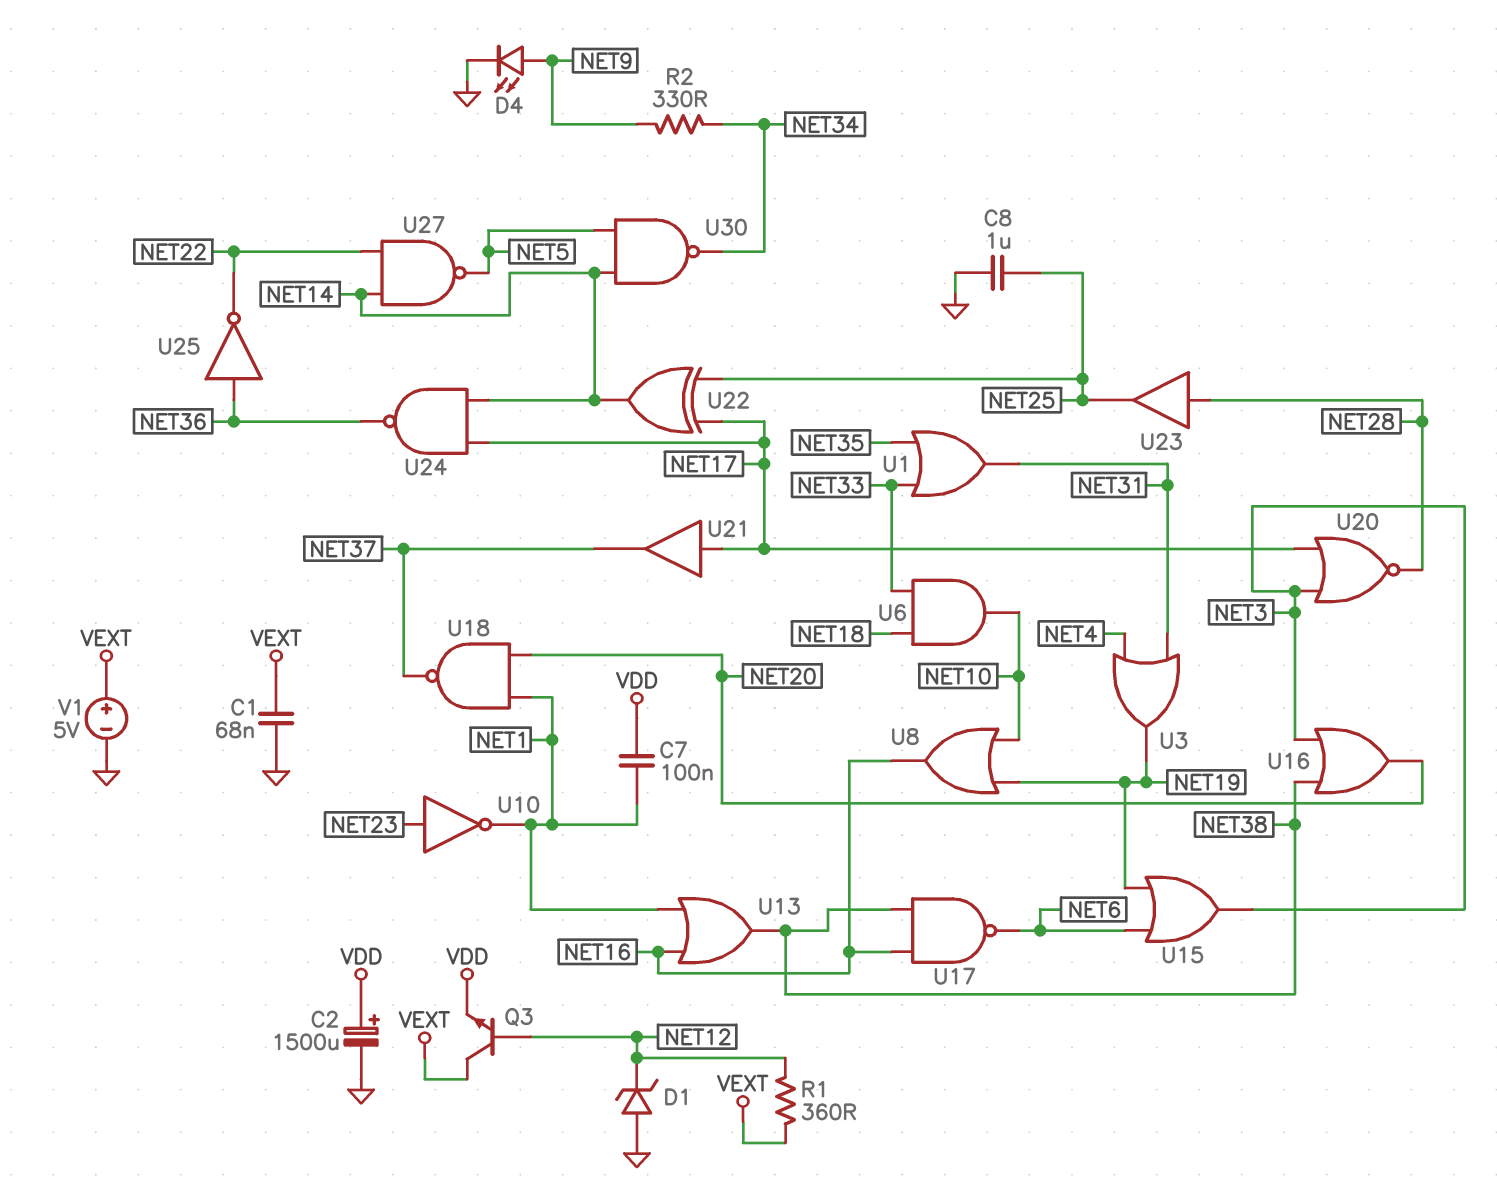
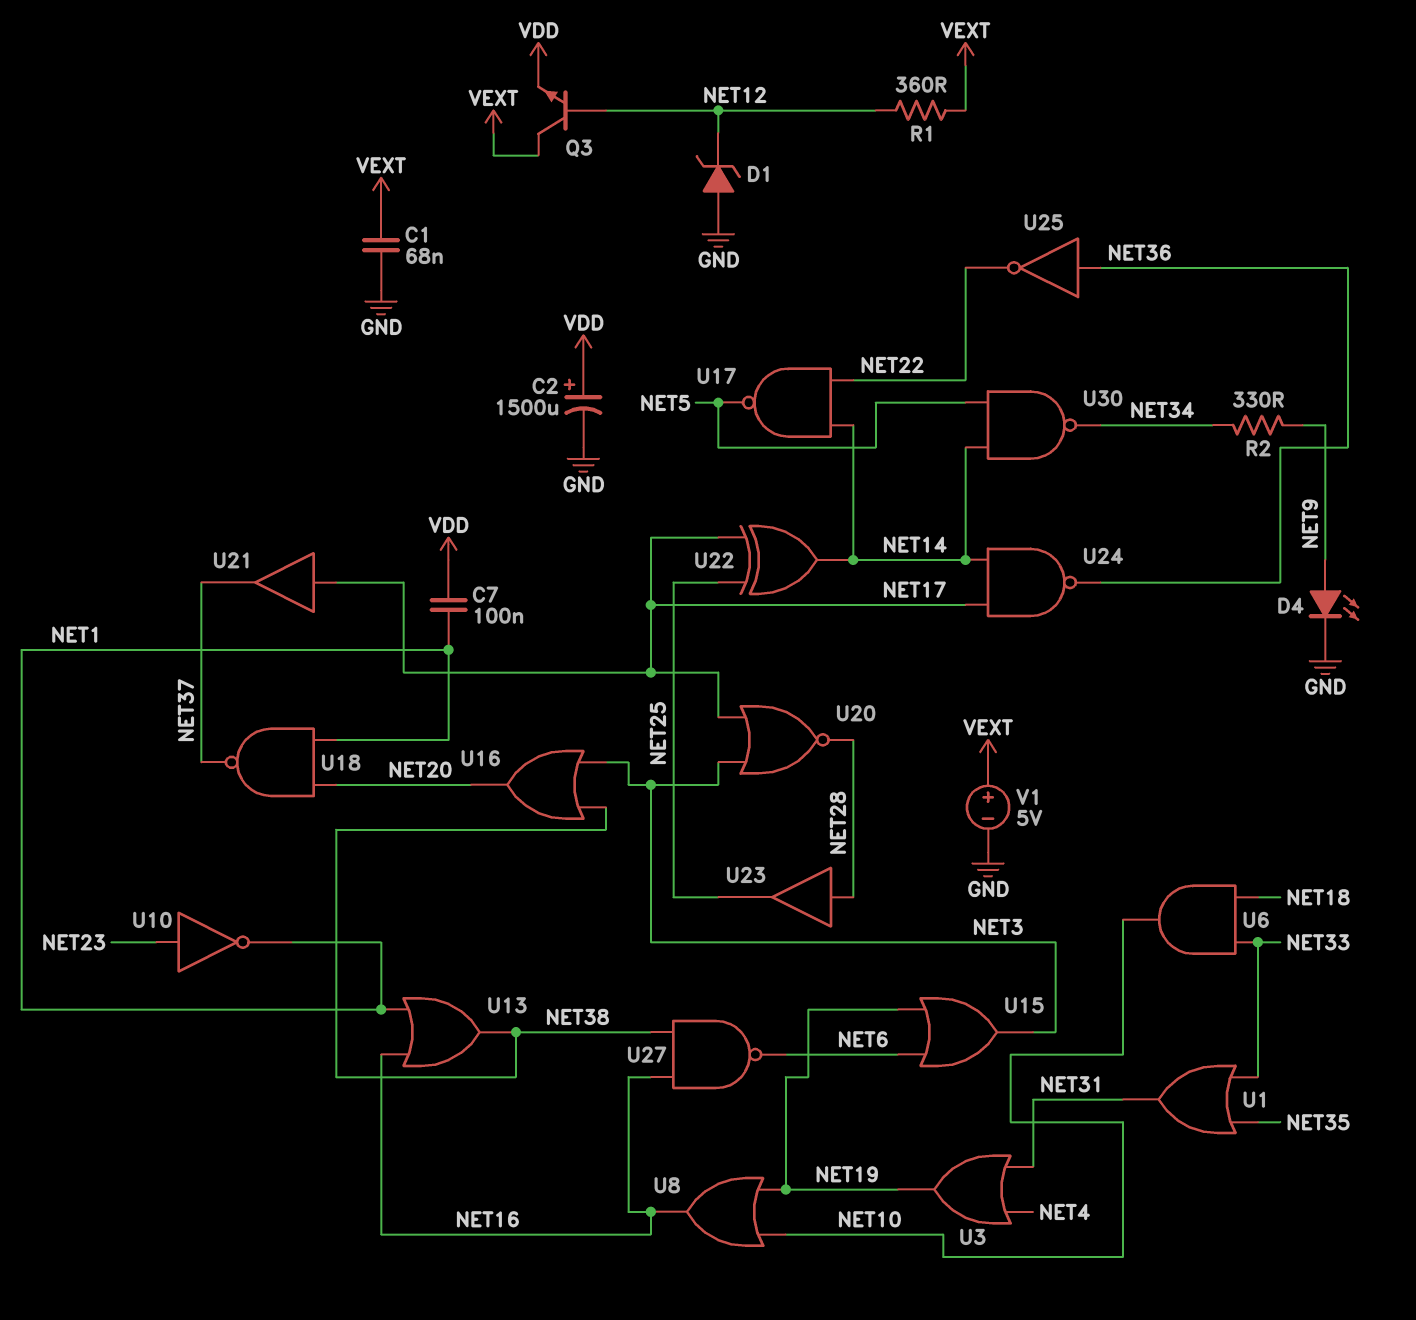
C8: 1uF (GND, NET25) -> none
U17: NAND (in NET16, in NET38, out NET6) -> NAND (in NET14, in NET22, out NET5)
U27: NAND (in NET14, in NET22, out NET5) -> NAND (in NET16, in NET38, out NET6)

